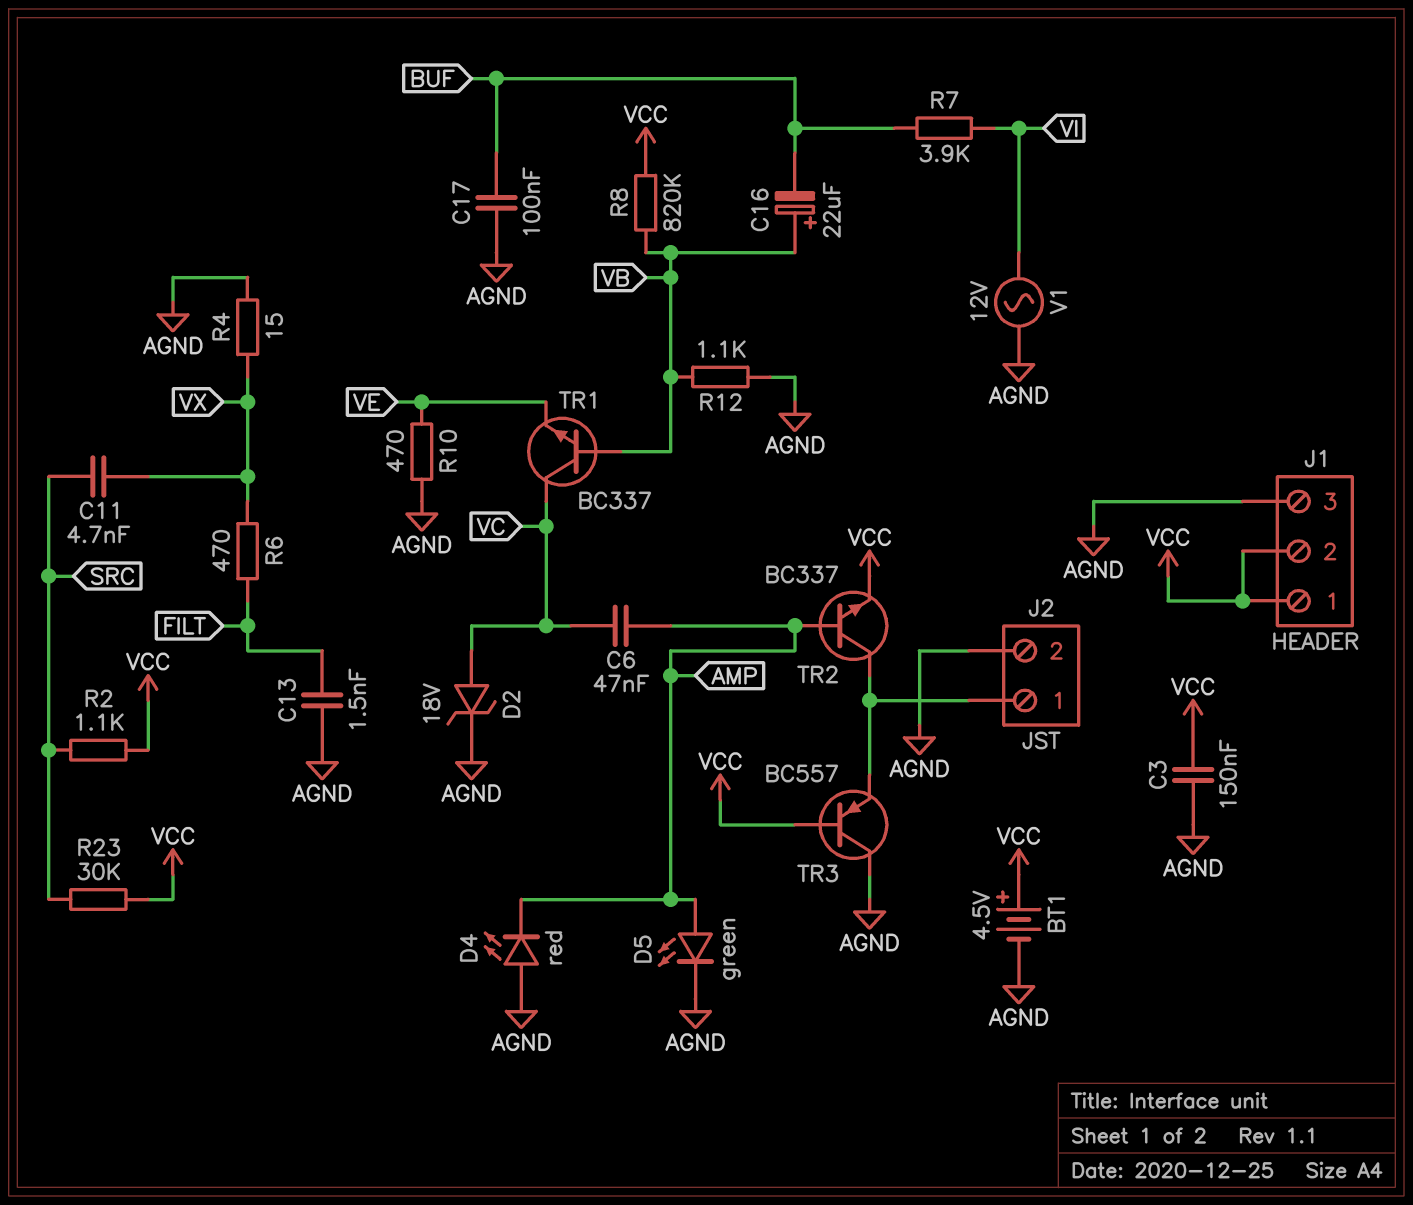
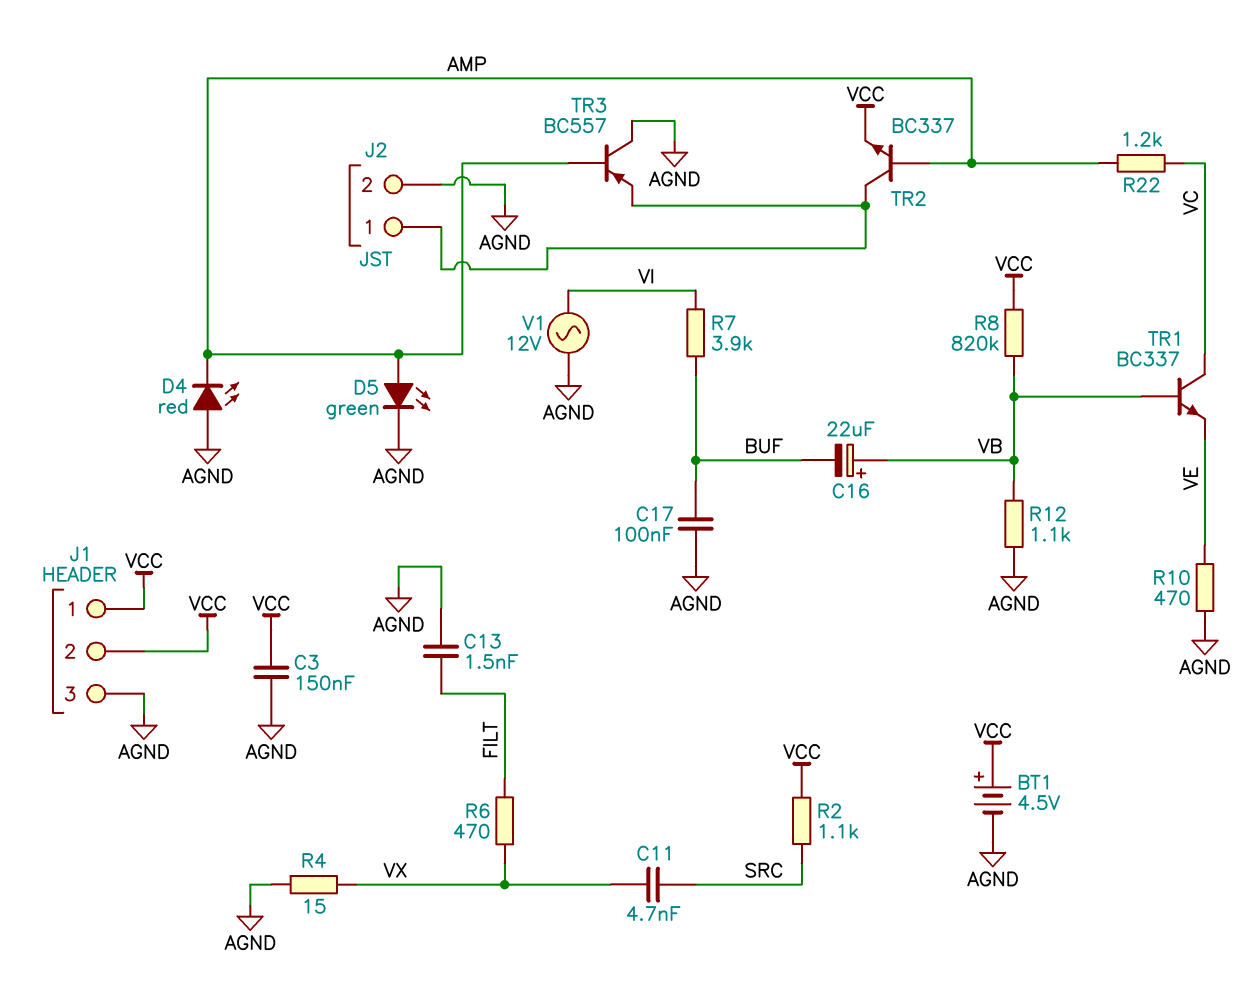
C6: 47nF (AMP, VC) -> none
D2: zener 18V (A VC, K AGND) -> none
R22: none -> 1.2k (AMP, VC)
R23: 30k (SRC, VCC) -> none
TR3: PNP BC557 (B VCC, C AGND, E J2/1) -> PNP BC557 (B AMP, C AGND, E J2/1)

